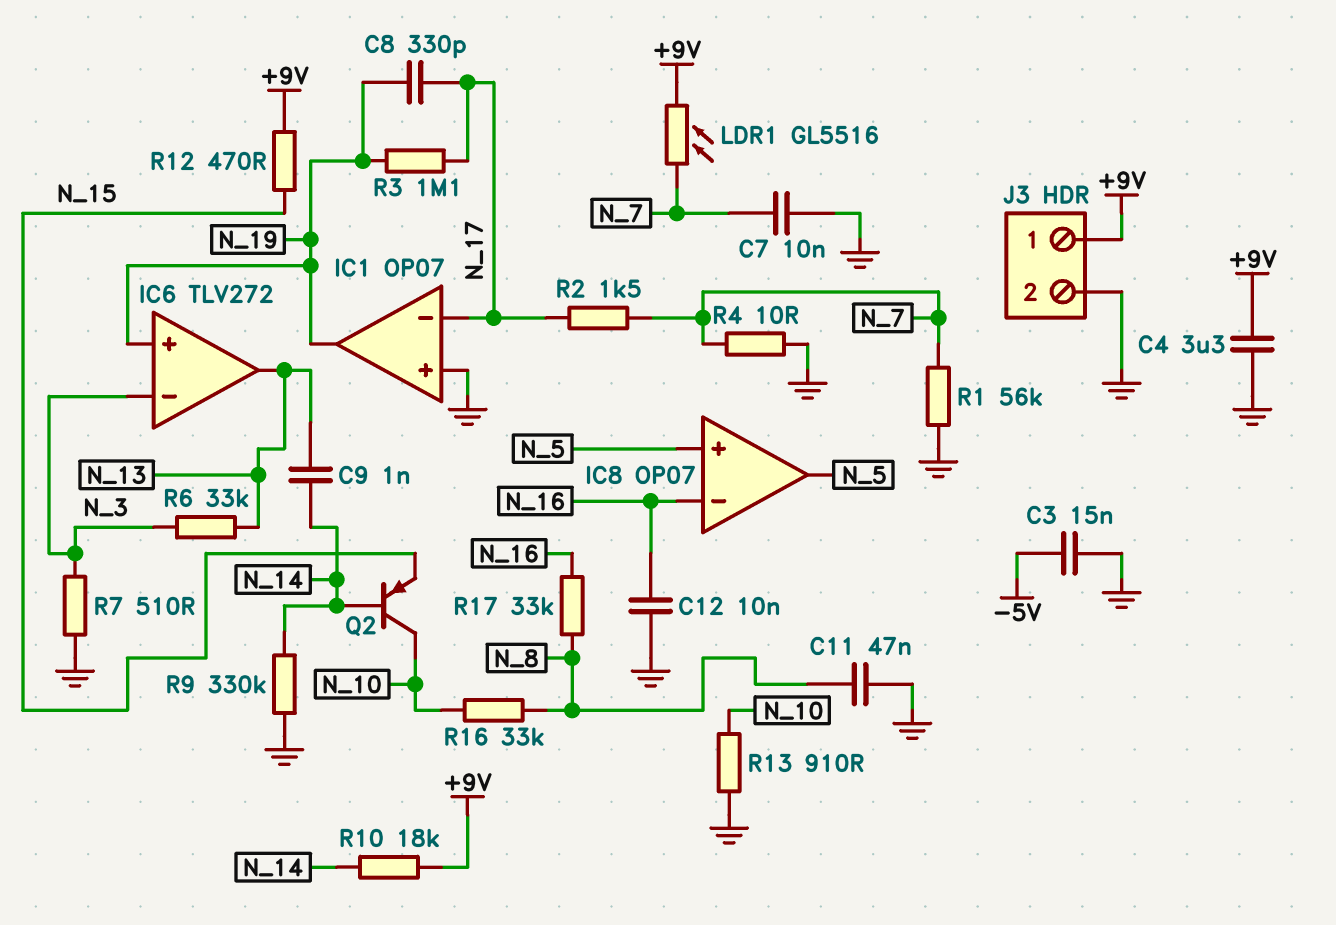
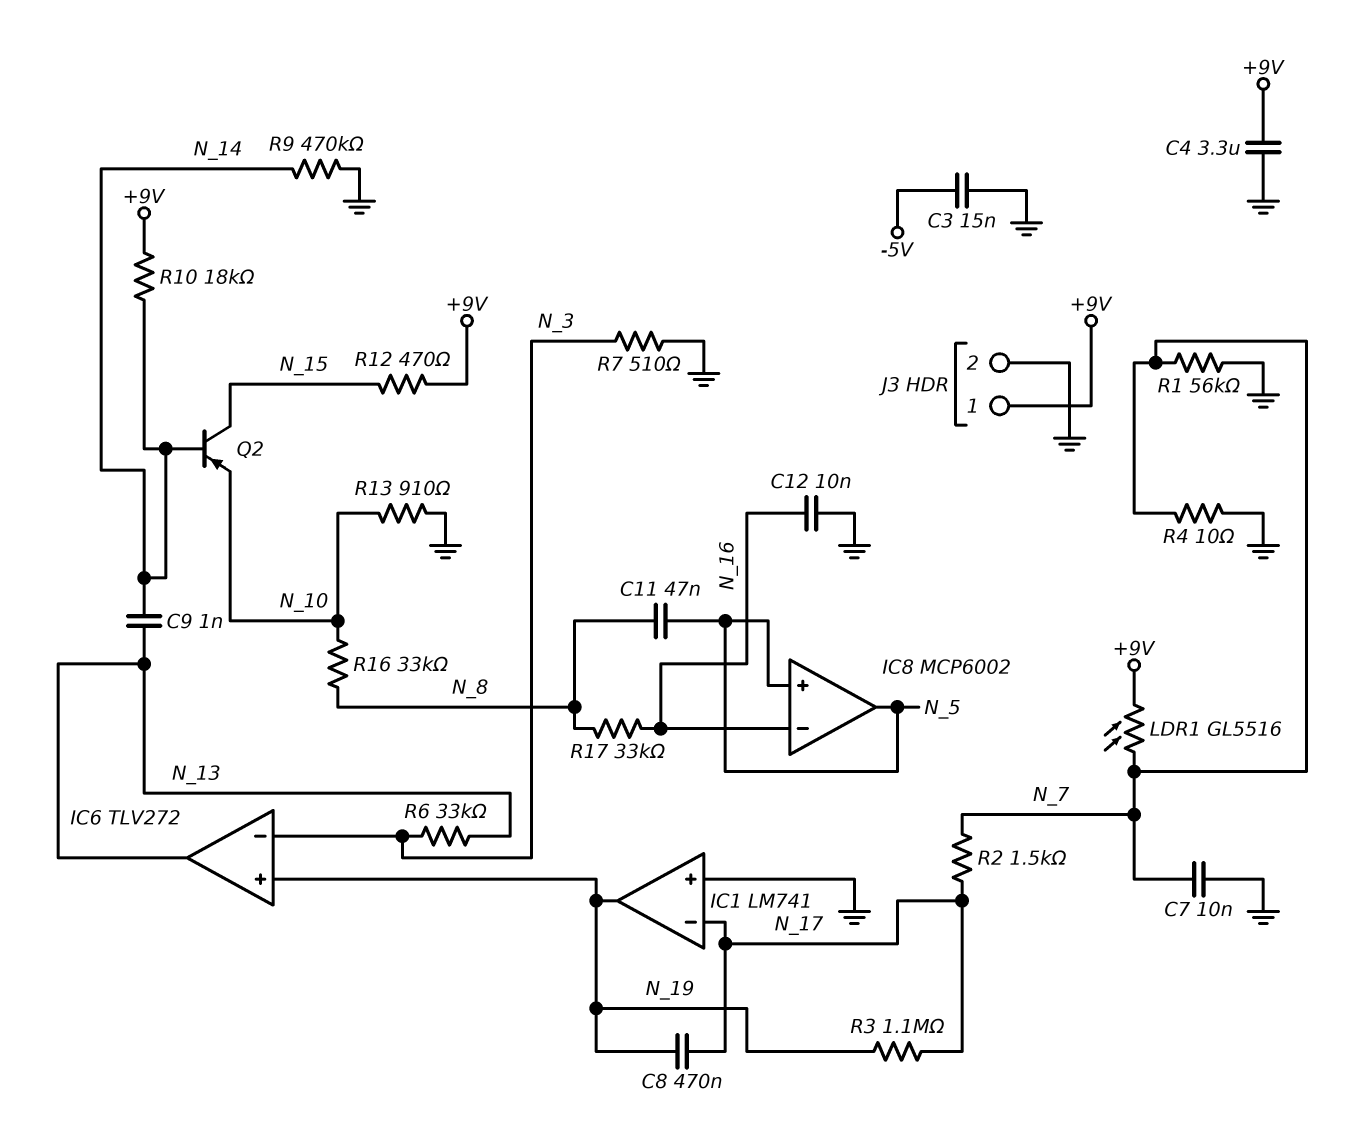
C8: 330pF (N_17, N_19) -> 470nF (N_17, N_19)
C11: 47nF (GND, N_8) -> 47nF (N_5, N_8)
IC1: OP07 -> LM741
IC8: OP07 -> MCP6002
Q2: PNP (B N_14, C N_10, E N_15) -> PNP (B N_14, C N_15, E N_10)
R9: 330k (GND, N_14) -> 470k (GND, N_14)

